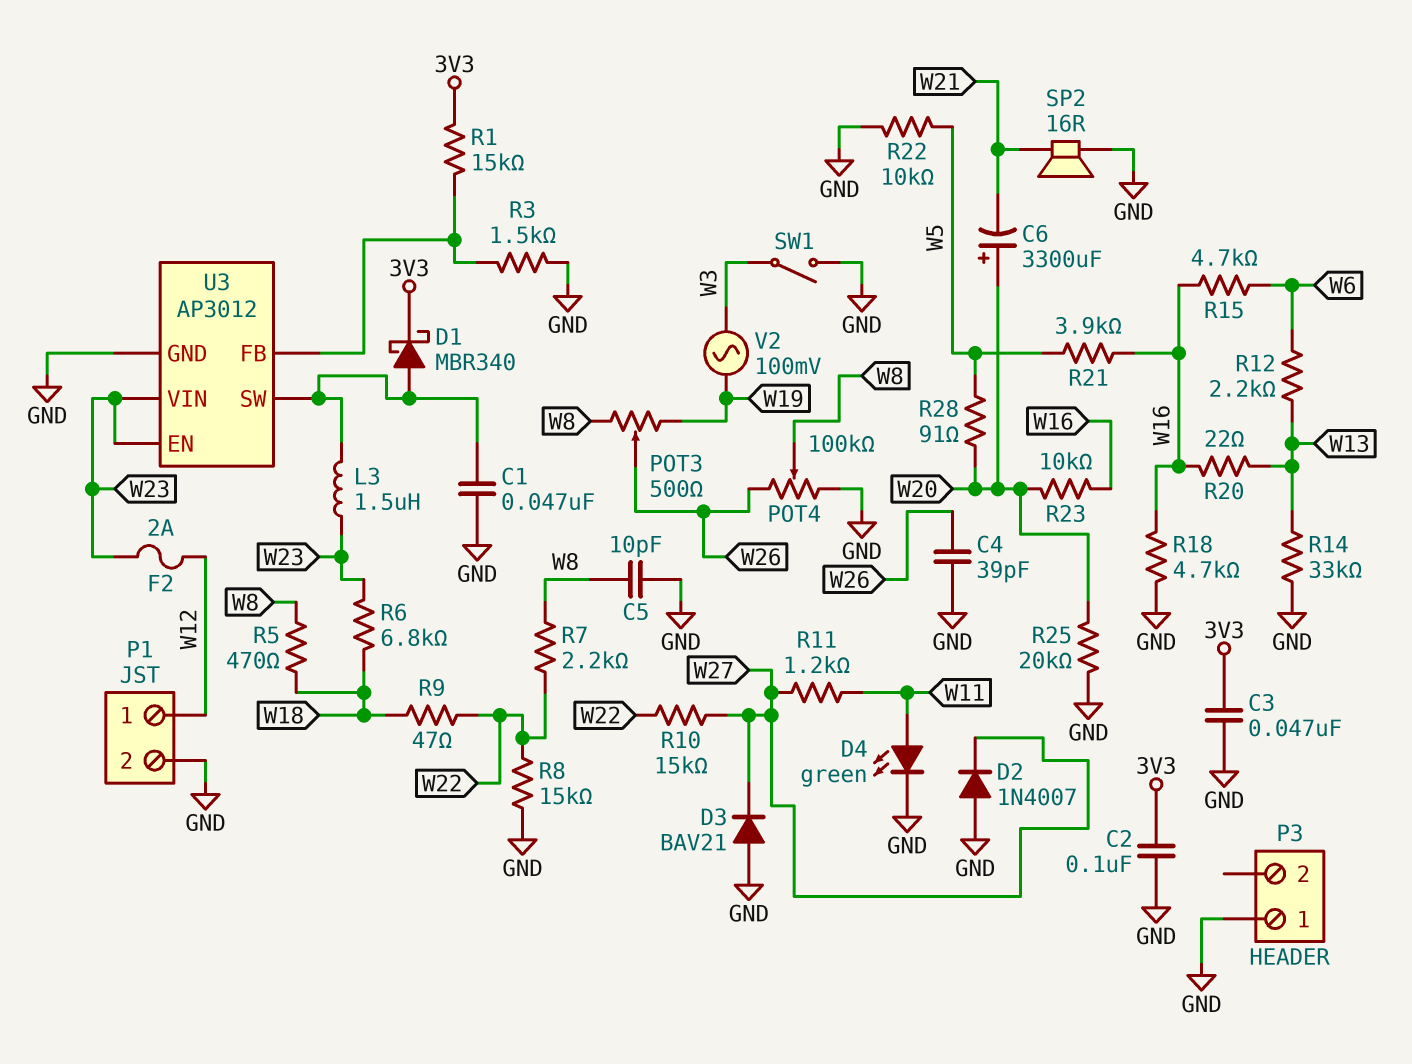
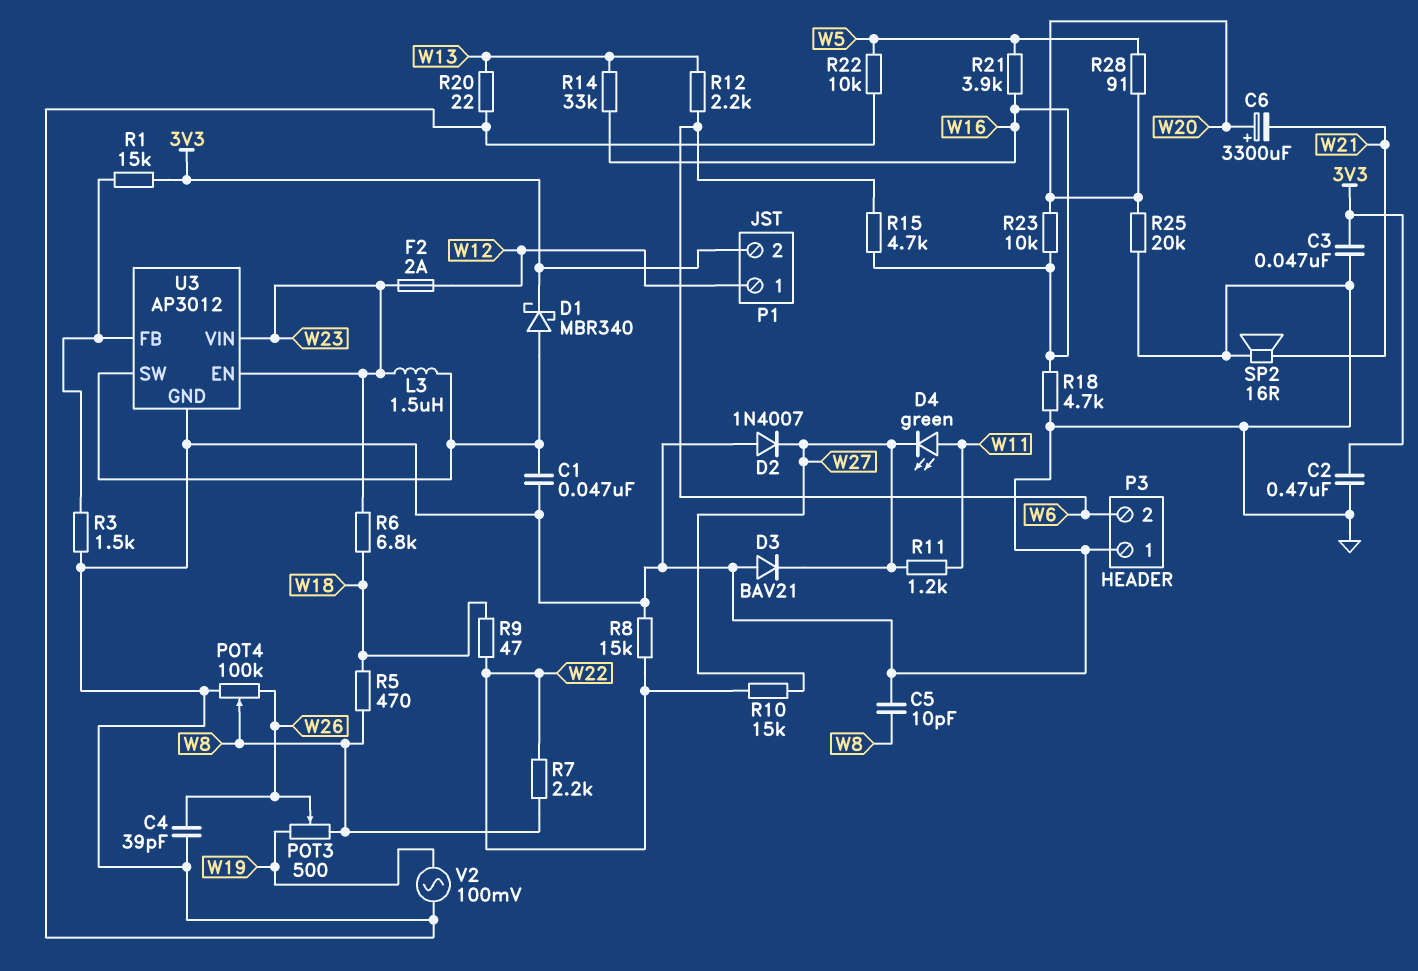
C2: 100nF (3V3, GND) -> 470nF (3V3, GND)
D4: LED green (A W11, K GND) -> LED green (A W11, K W27)
P1 pin 2: GND -> 3V3
P3 pin 2: none -> W6
R14: 33k (GND, W13) -> 33k (W13, W16)
R20: 22 (W13, W16) -> 22 (GND, W13)
SW1: switch (GND, W3) -> none
V2: AC 100mV (W3, W19) -> AC 100mV (GND, W19)

